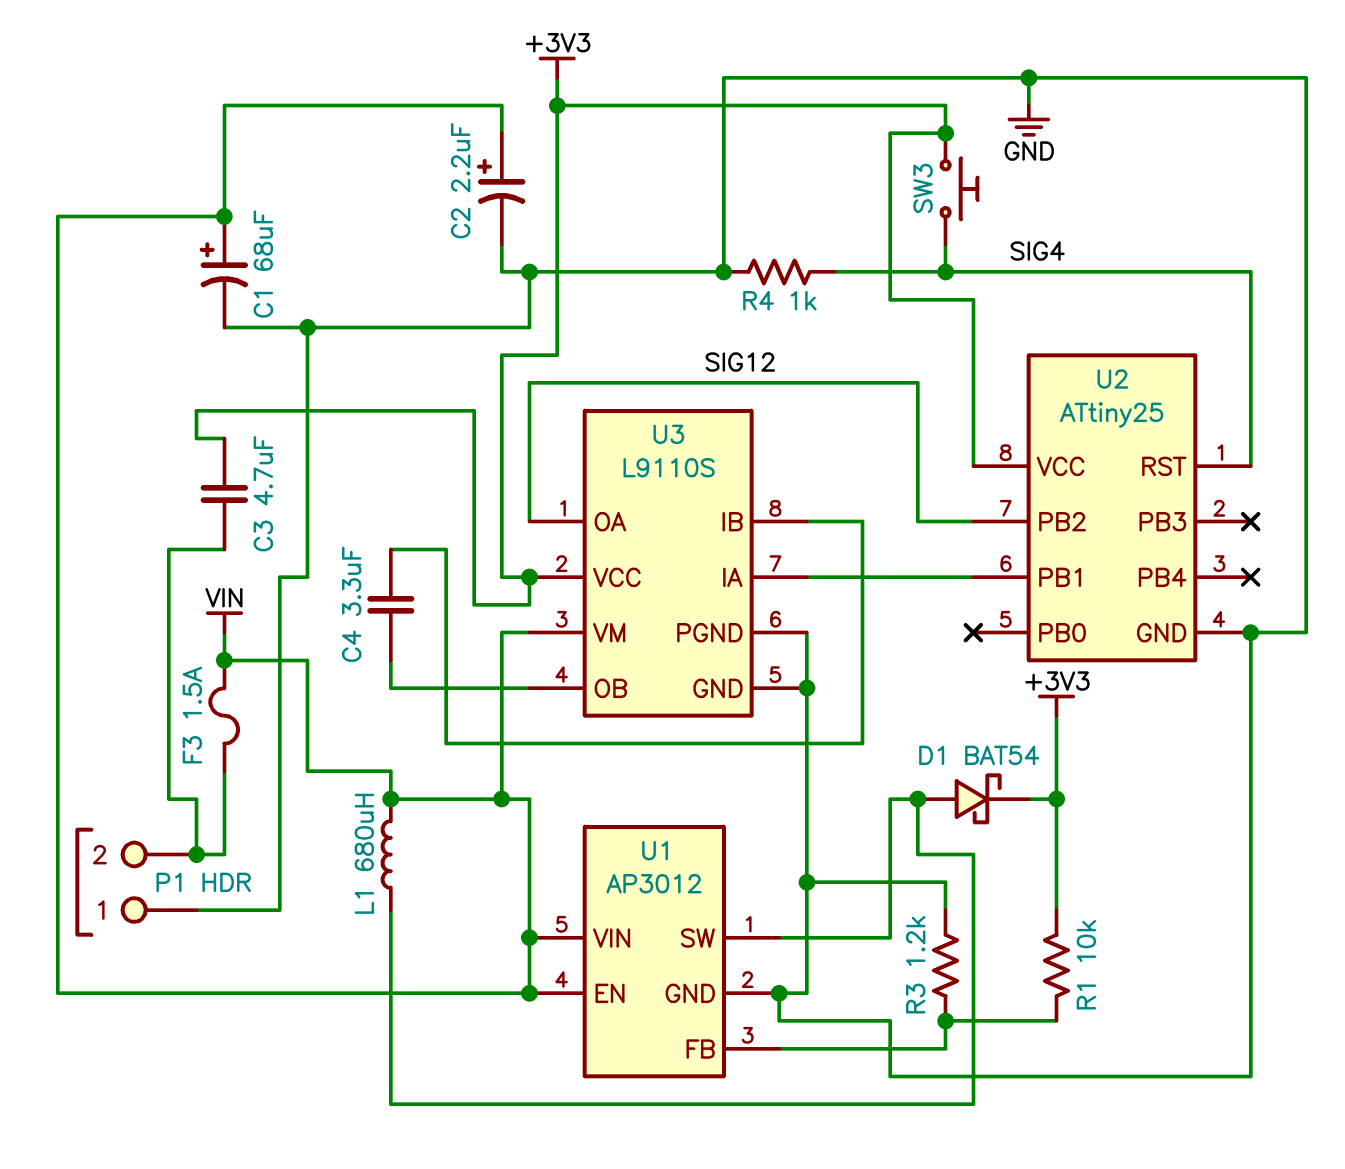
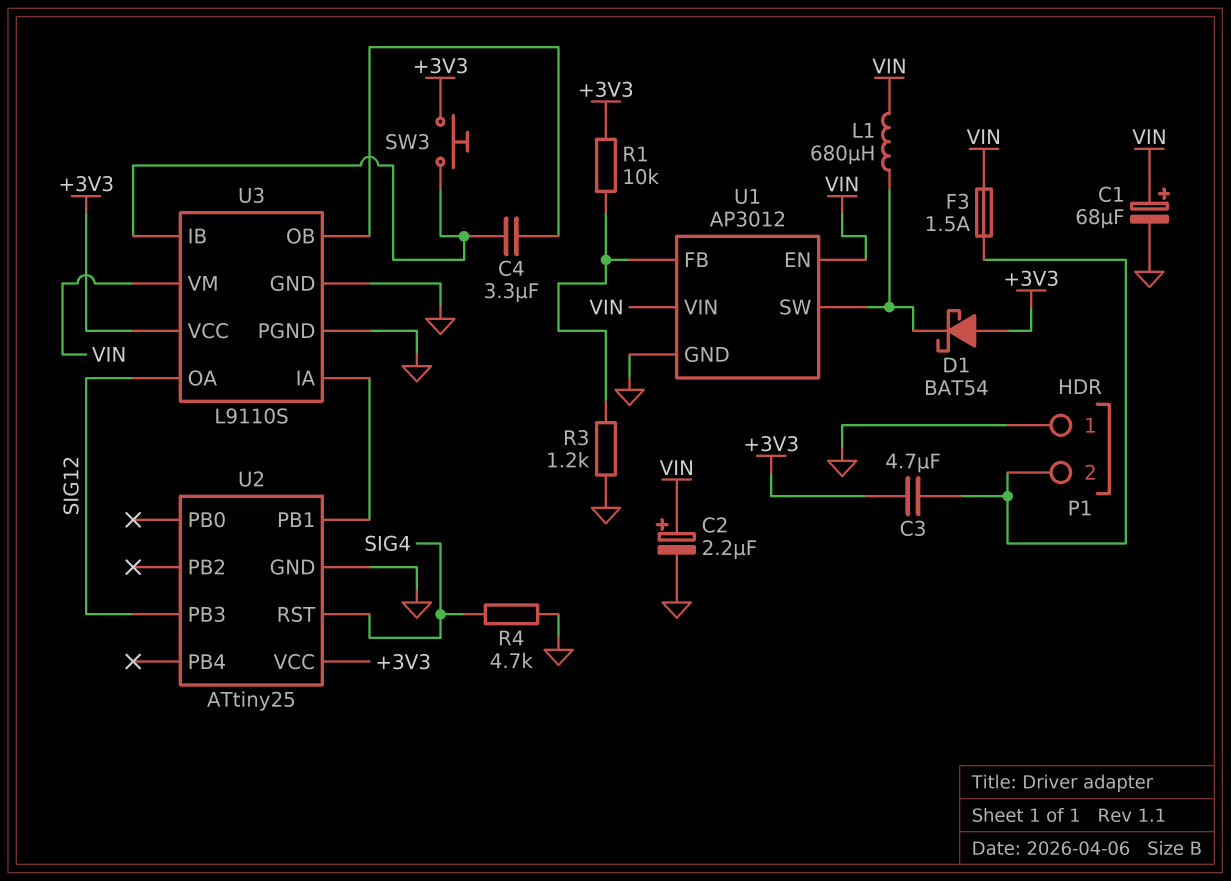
D1: schottky BAT54 (A U1/SW, K +3V3) -> schottky BAT54 (A +3V3, K U1/SW)
R4: 1k (GND, SIG4) -> 4.7k (GND, SIG4)
SW3: button (+3V3, SIG4) -> button (+3V3, U3/IB)
U2 pin PB2: SIG12 -> none
U2 pin PB3: none -> SIG12

